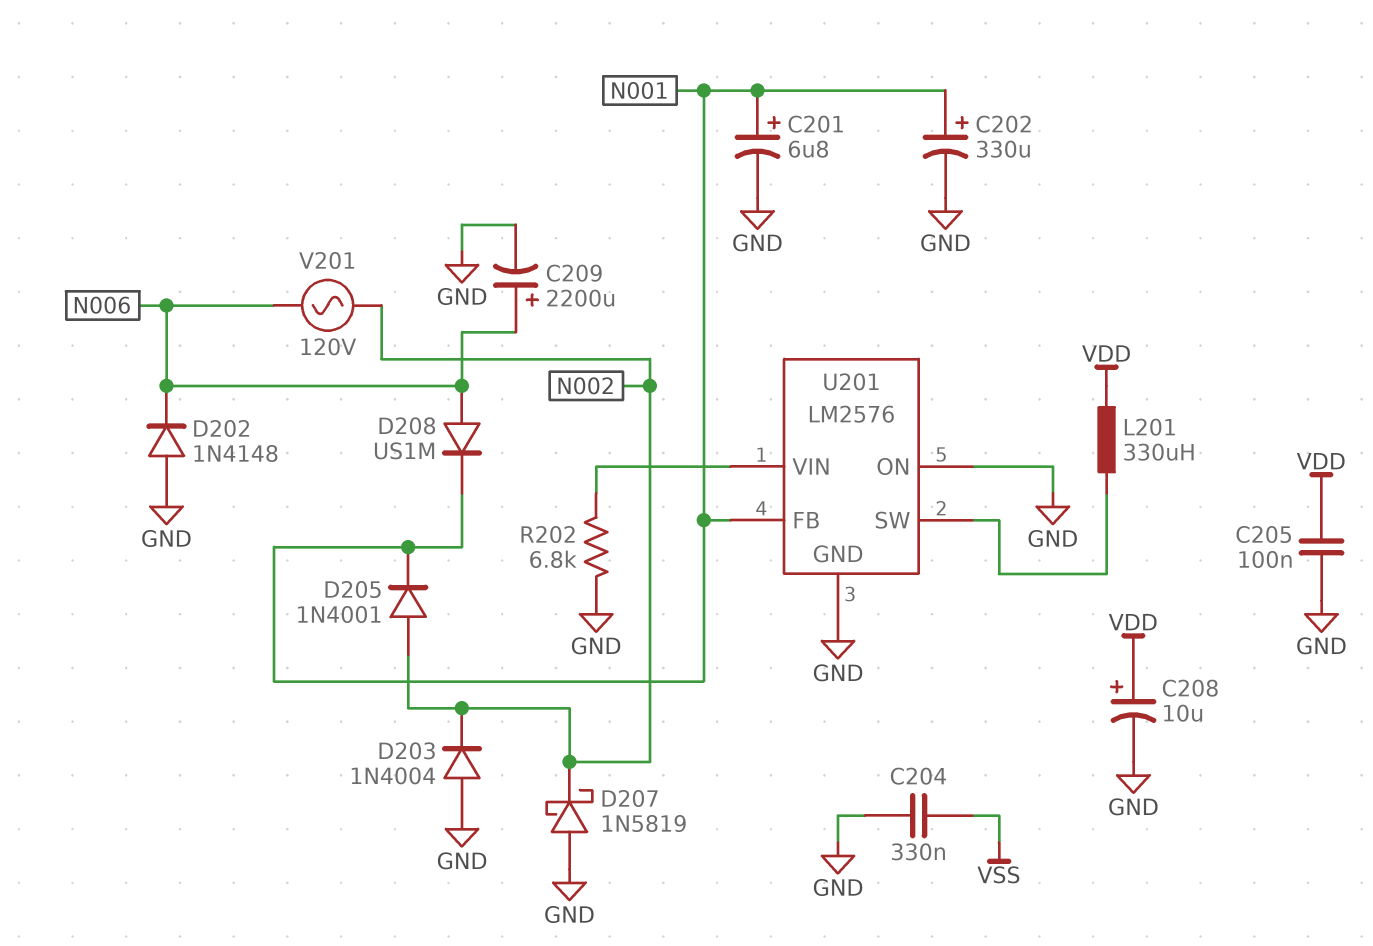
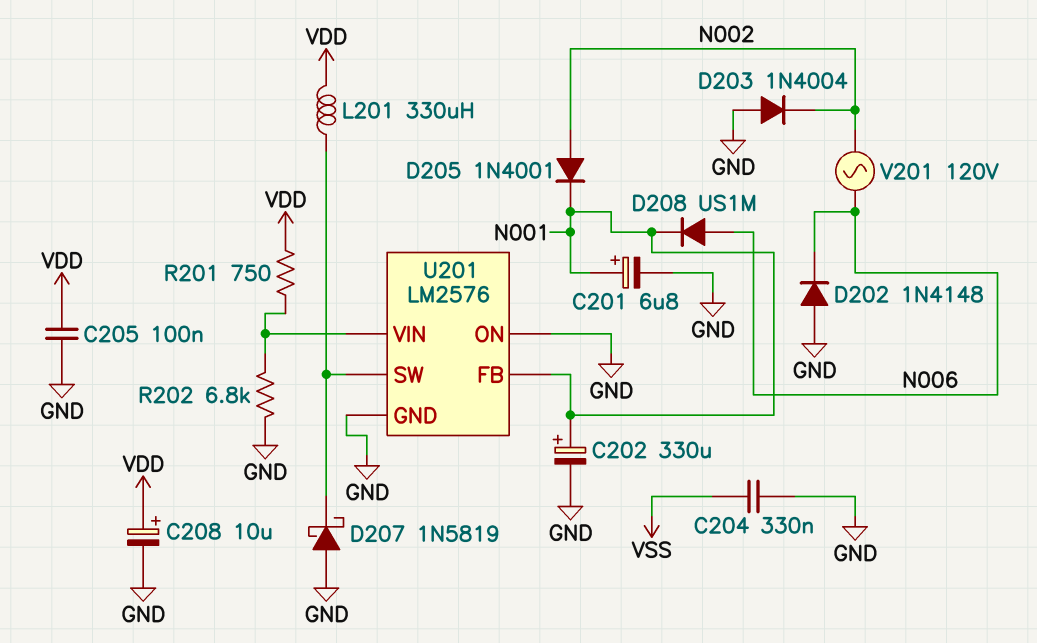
C209: 2200uF (plus N006, minus GND) -> none
D207: schottky 1N5819 (A GND, K N002) -> schottky 1N5819 (A GND, K U201/SW)
R201: none -> 750 (U201/VIN, VDD)

